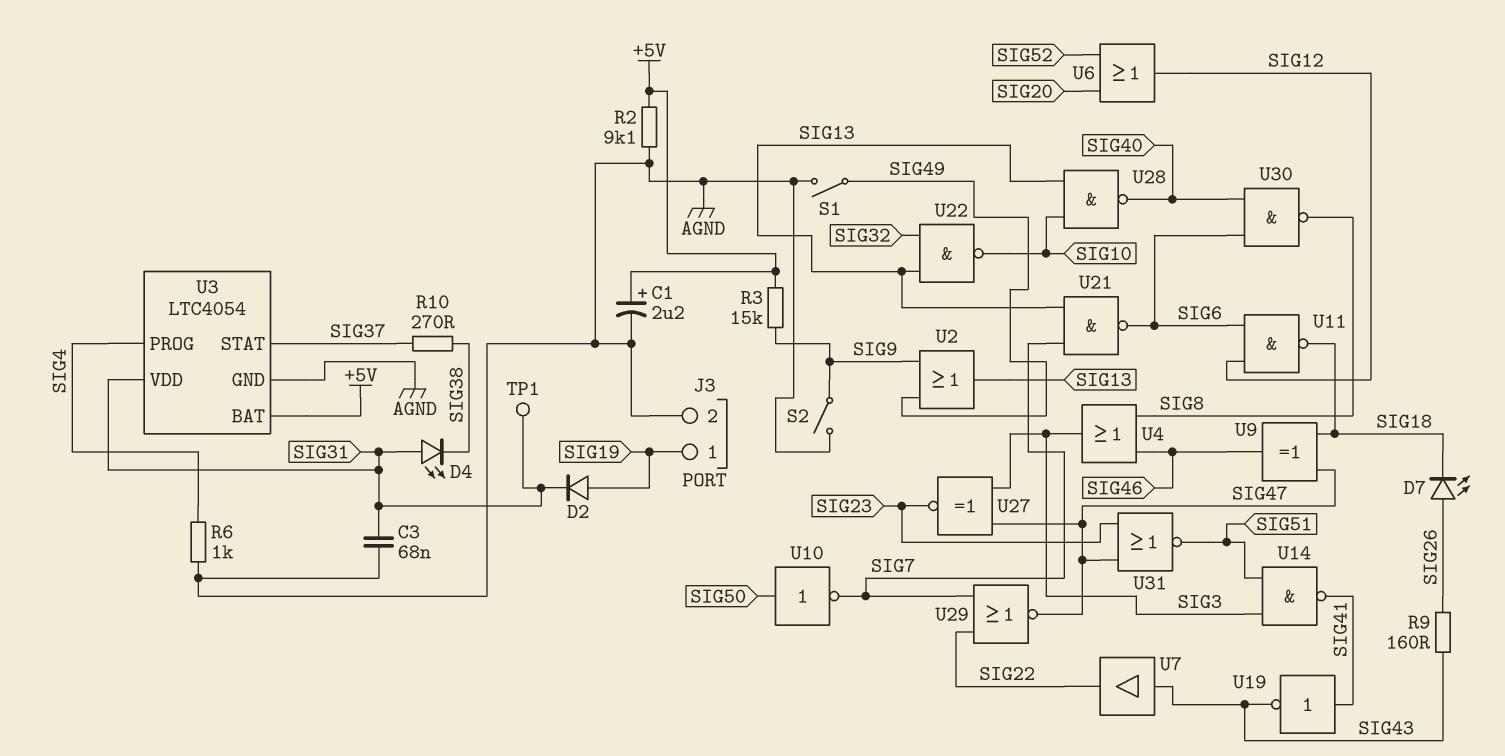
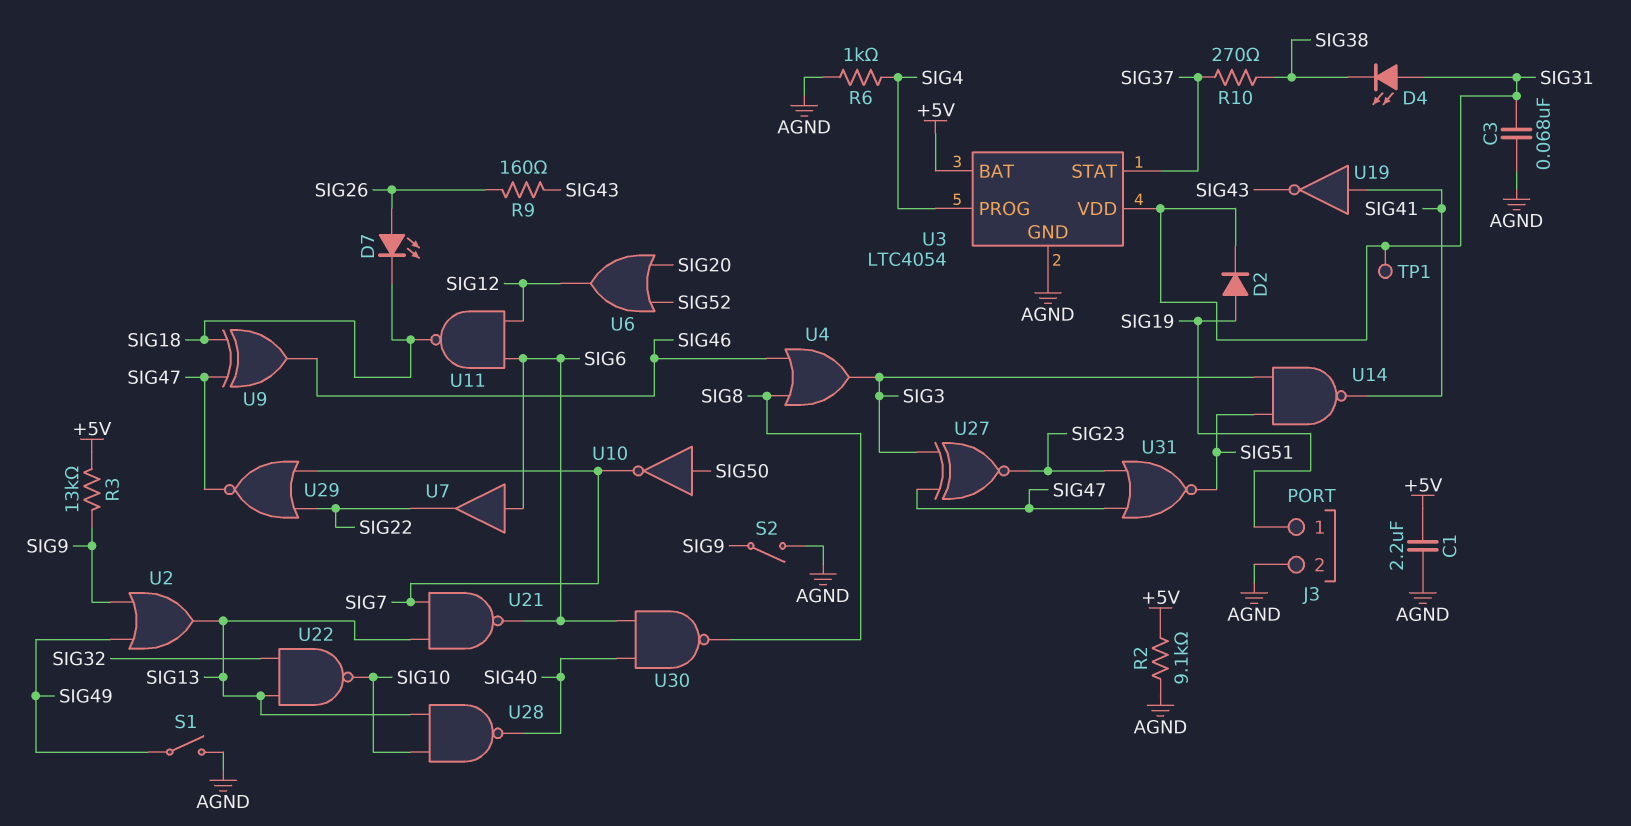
C1: 2.2uF (plus +5V, minus AGND) -> 2.2uF (+5V, AGND)
R3: 15k (+5V, SIG9) -> 13k (+5V, SIG9)
U7: buffer (in SIG43, out SIG22) -> buffer (in SIG6, out SIG22)

